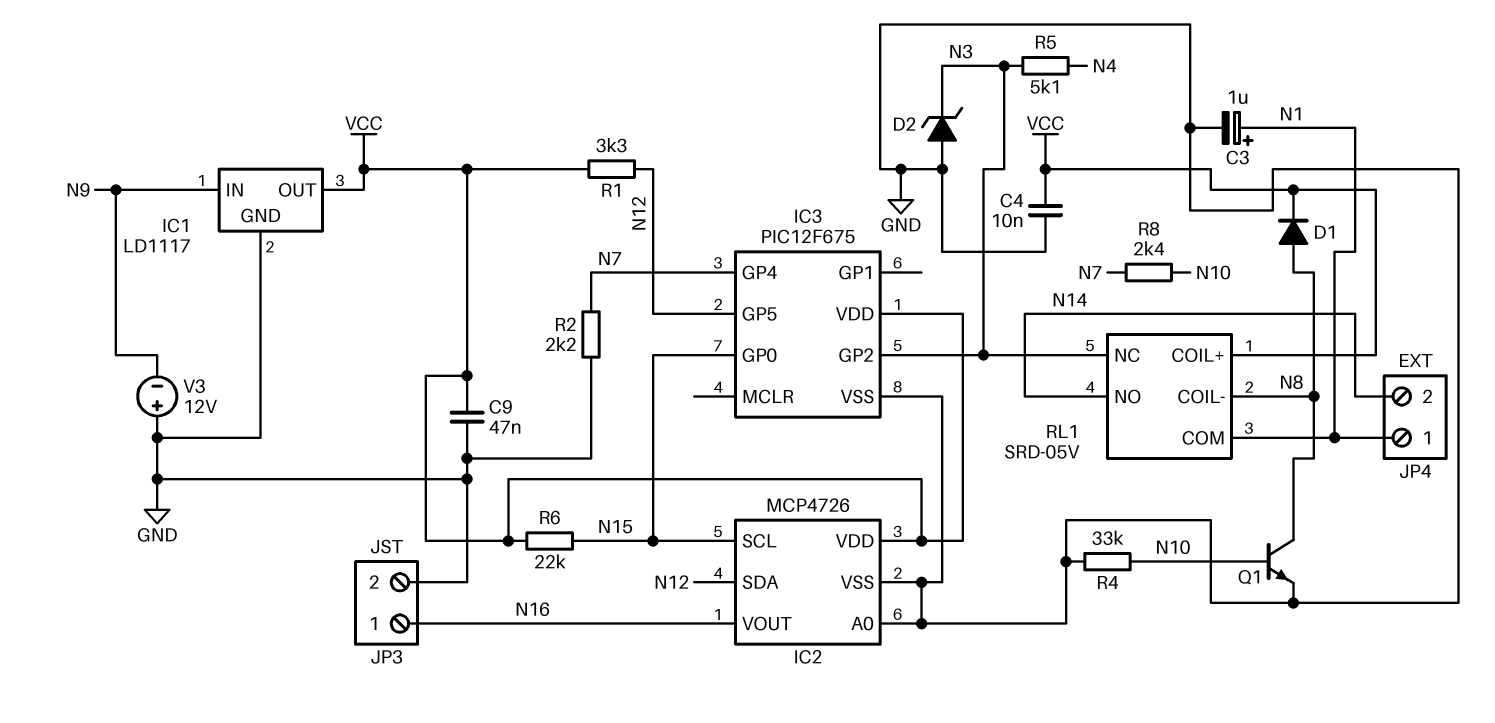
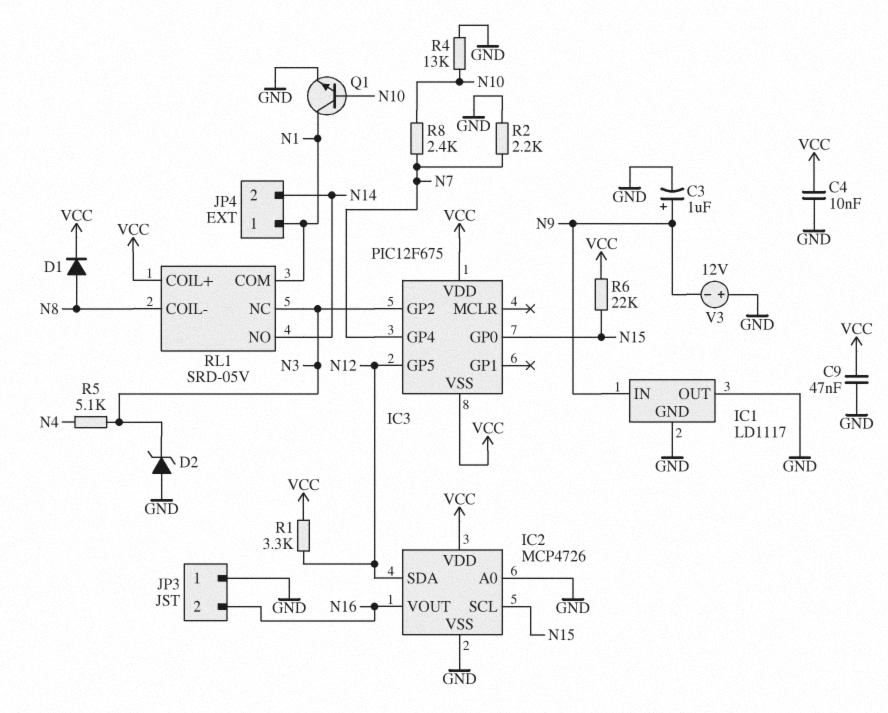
C3: 1uF (plus N1, minus GND) -> 1uF (plus N9, minus GND)
IC1 pin OUT: VCC -> GND
IC3 pin VSS: GND -> VCC
JP3 pin 1: N16 -> GND
JP3 pin 2: GND -> N16
Q1: NPN (B N10, C N8, E GND) -> NPN (B N10, C N1, E GND)
R4: 33k (GND, N10) -> 13k (GND, N10)

